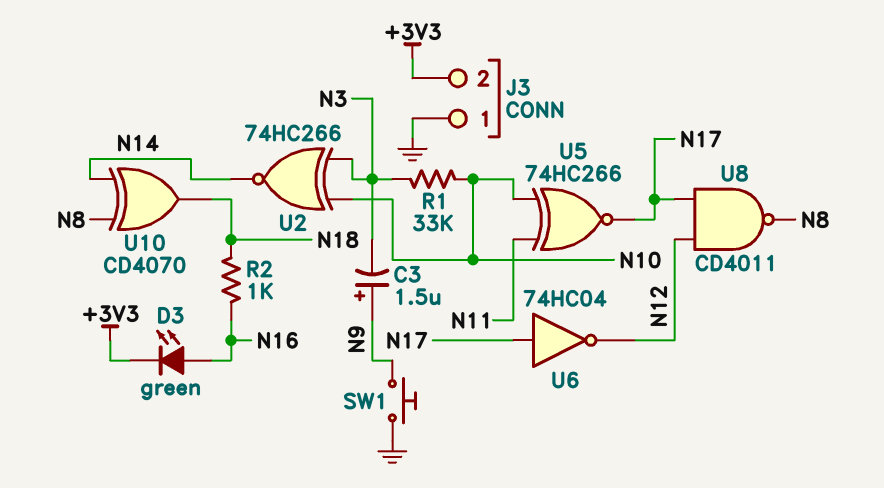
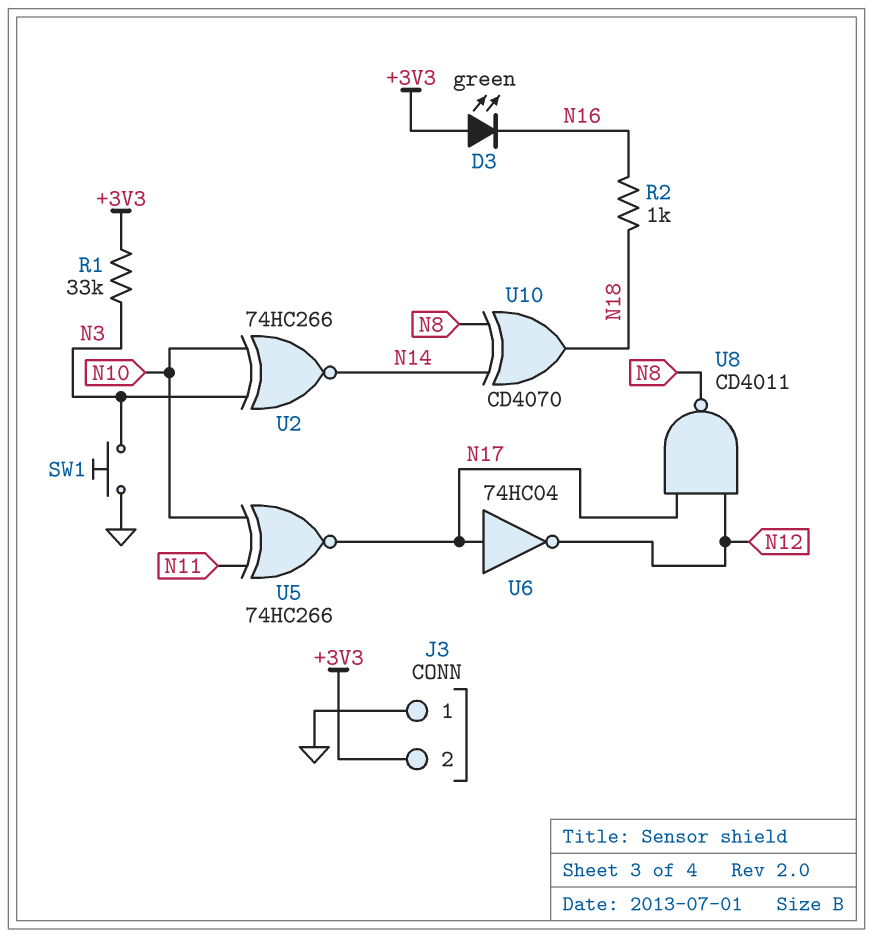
C3: 1.5uF (plus N9, minus N3) -> none
D3: LED green (A N16, K +3V3) -> LED green (A +3V3, K N16)
R1: 33k (N3, N10) -> 33k (+3V3, N3)
SW1: button (GND, N9) -> button (GND, N3)

